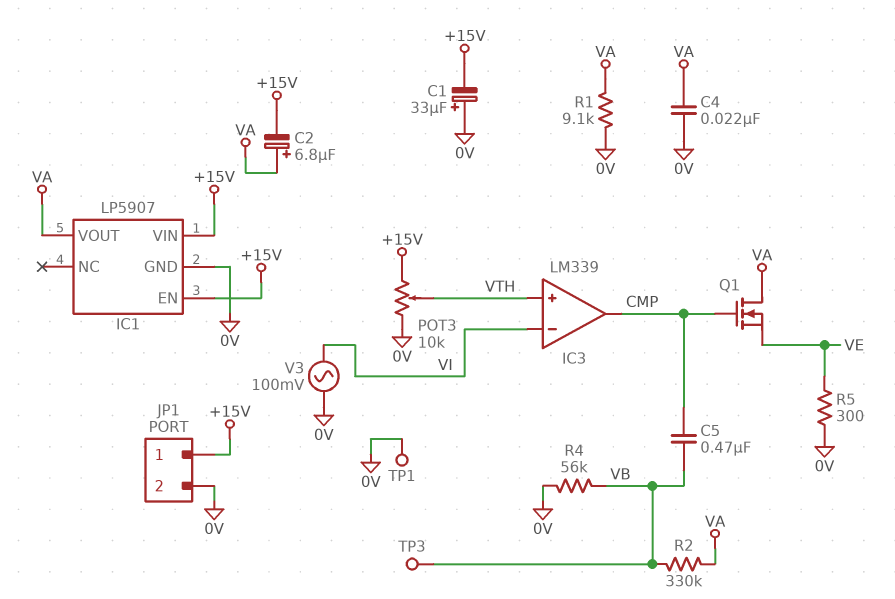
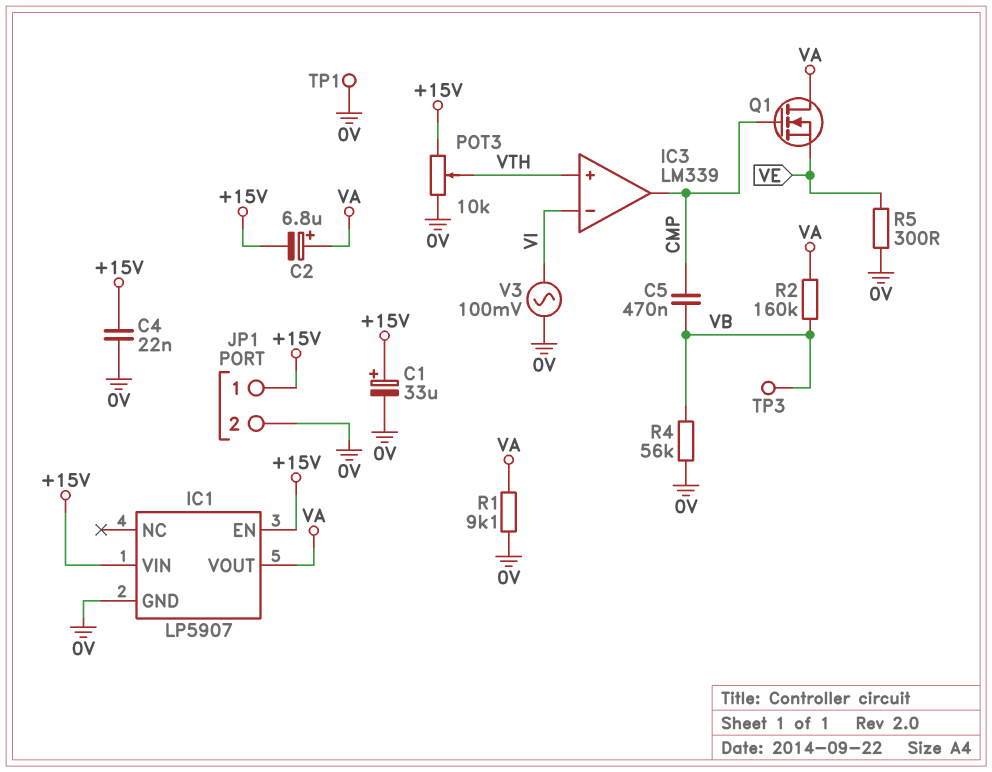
C1: 33uF (plus 0V, minus +15V) -> 33uF (plus +15V, minus 0V)
C4: 22nF (0V, VA) -> 22nF (+15V, 0V)
R2: 330k (VA, VB) -> 160k (VA, VB)

